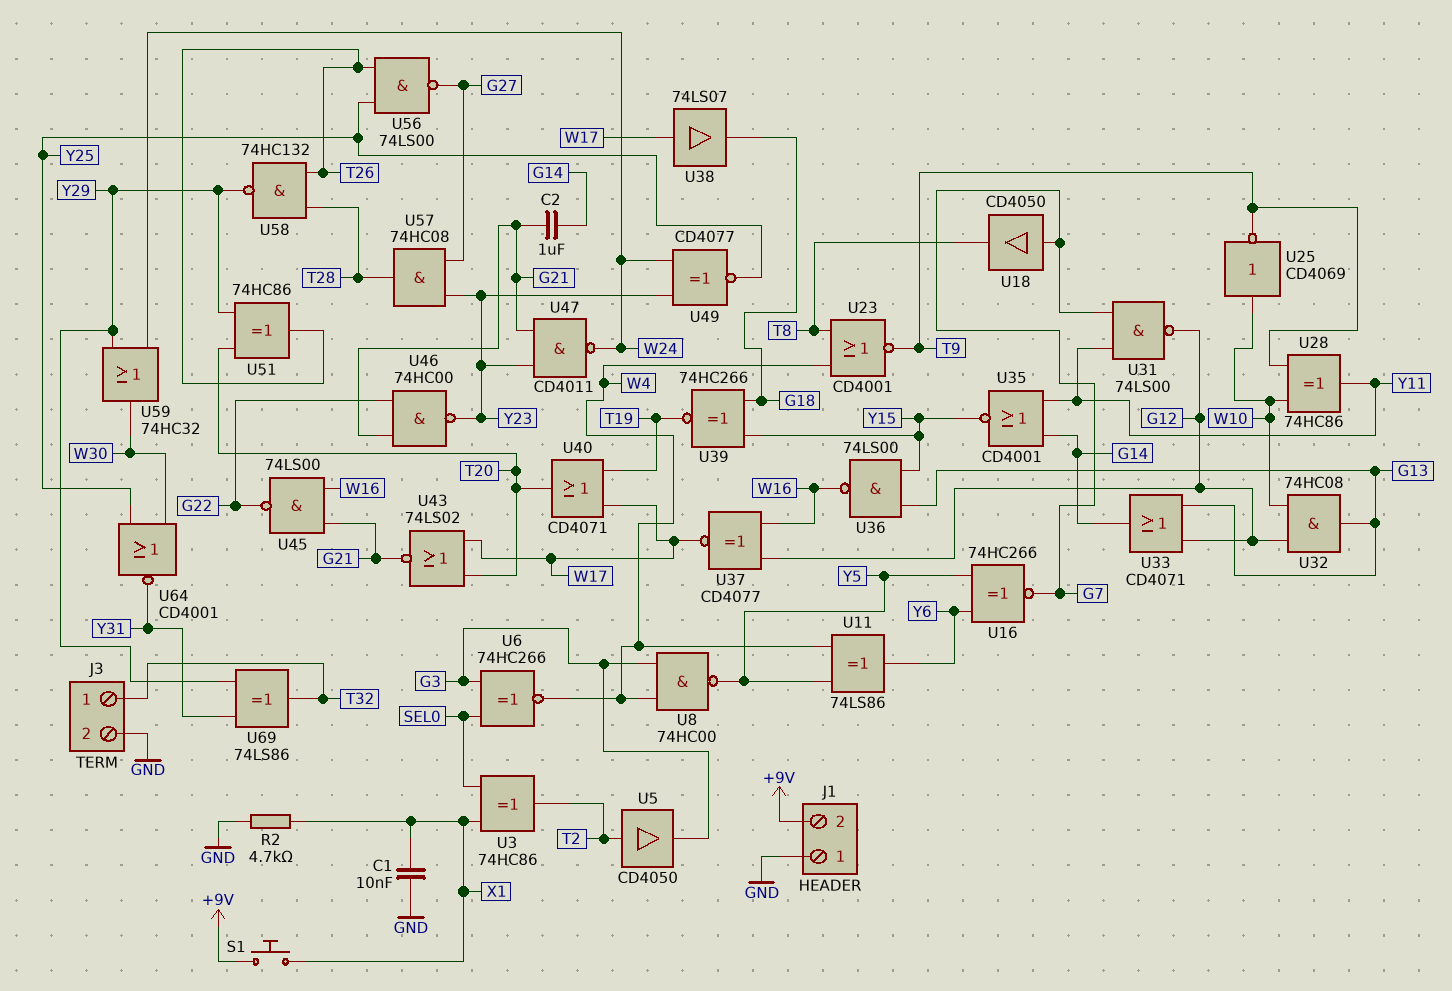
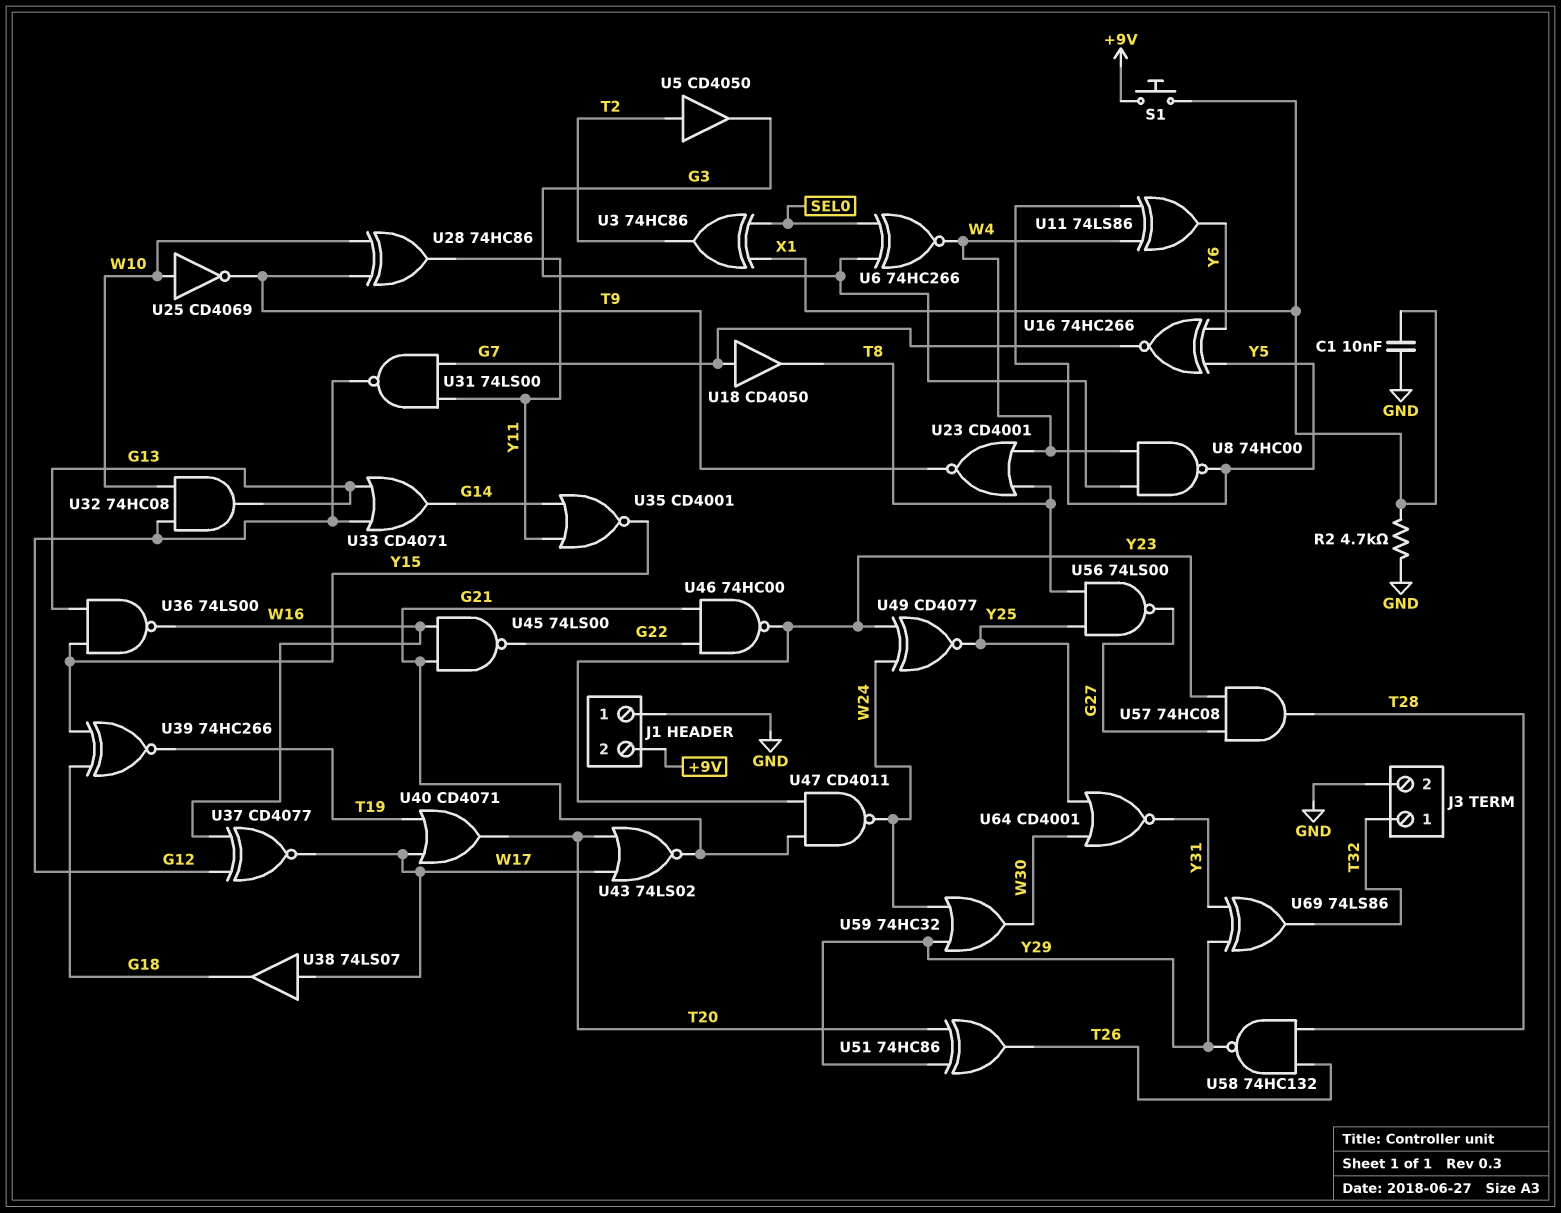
C2: 1uF (G14, G21) -> none
U56: NAND 74LS00 (in T26, in Y25, out G27) -> NAND 74LS00 (in T8, in Y25, out G27)

